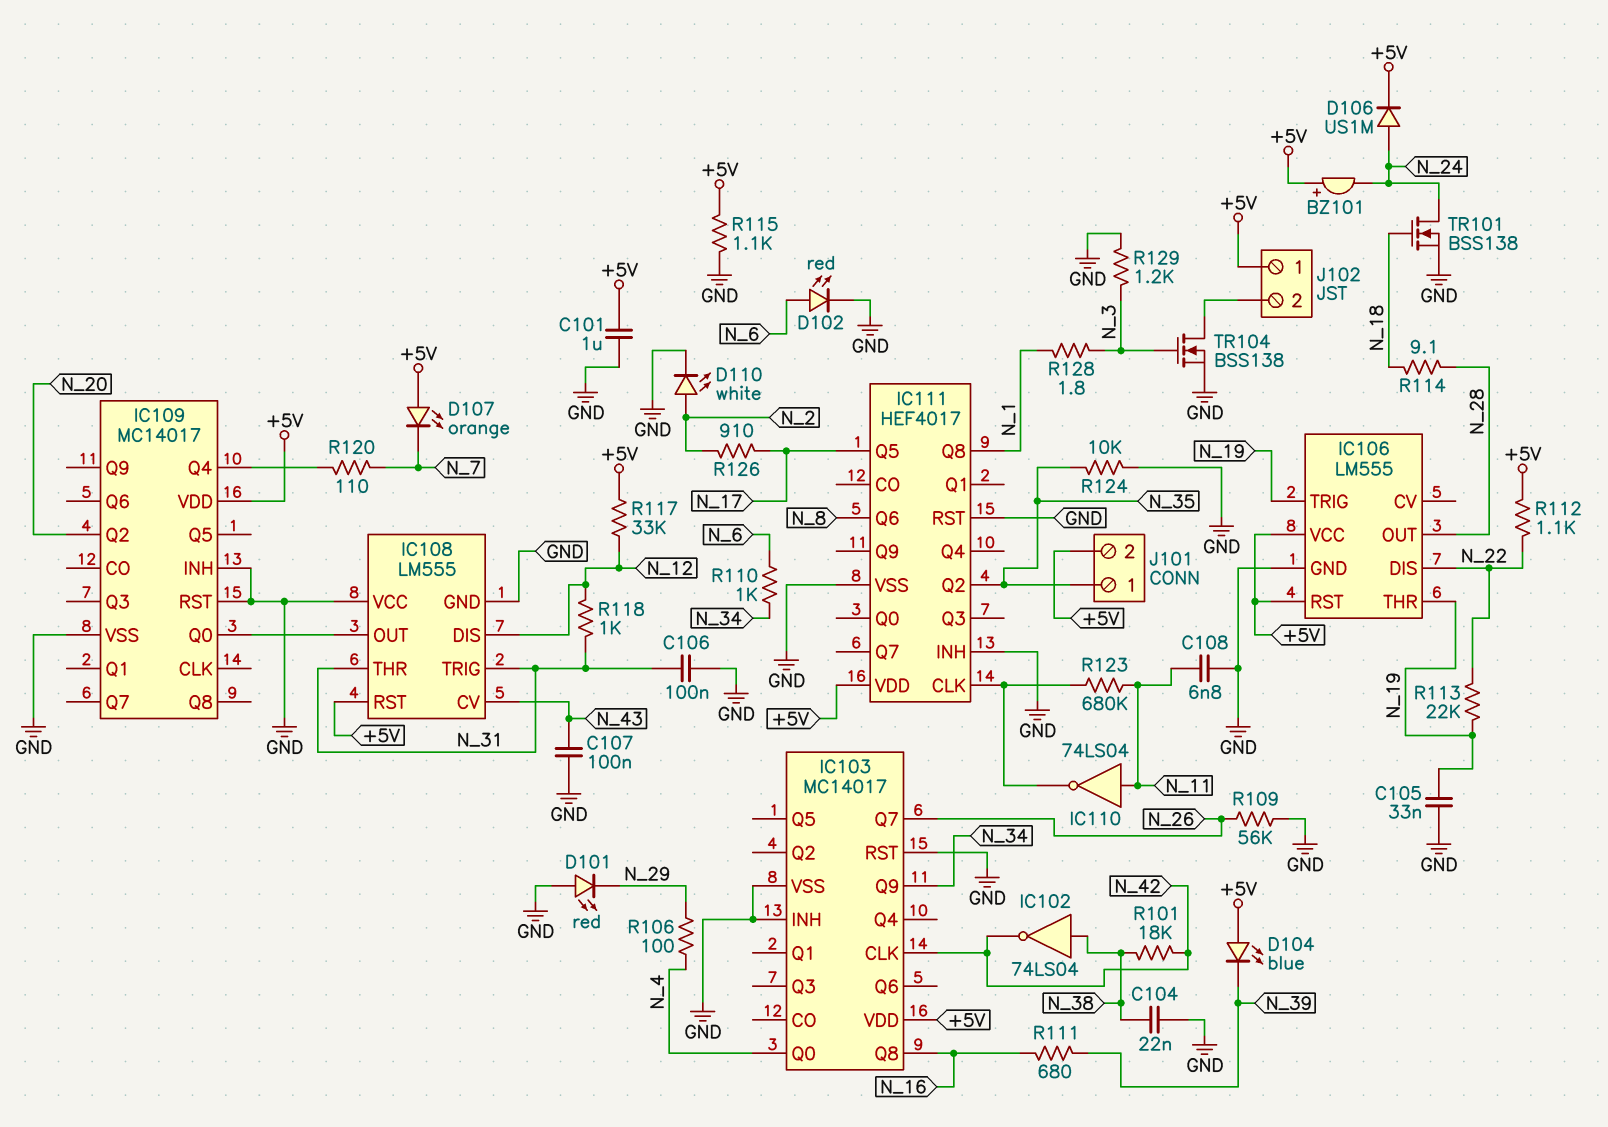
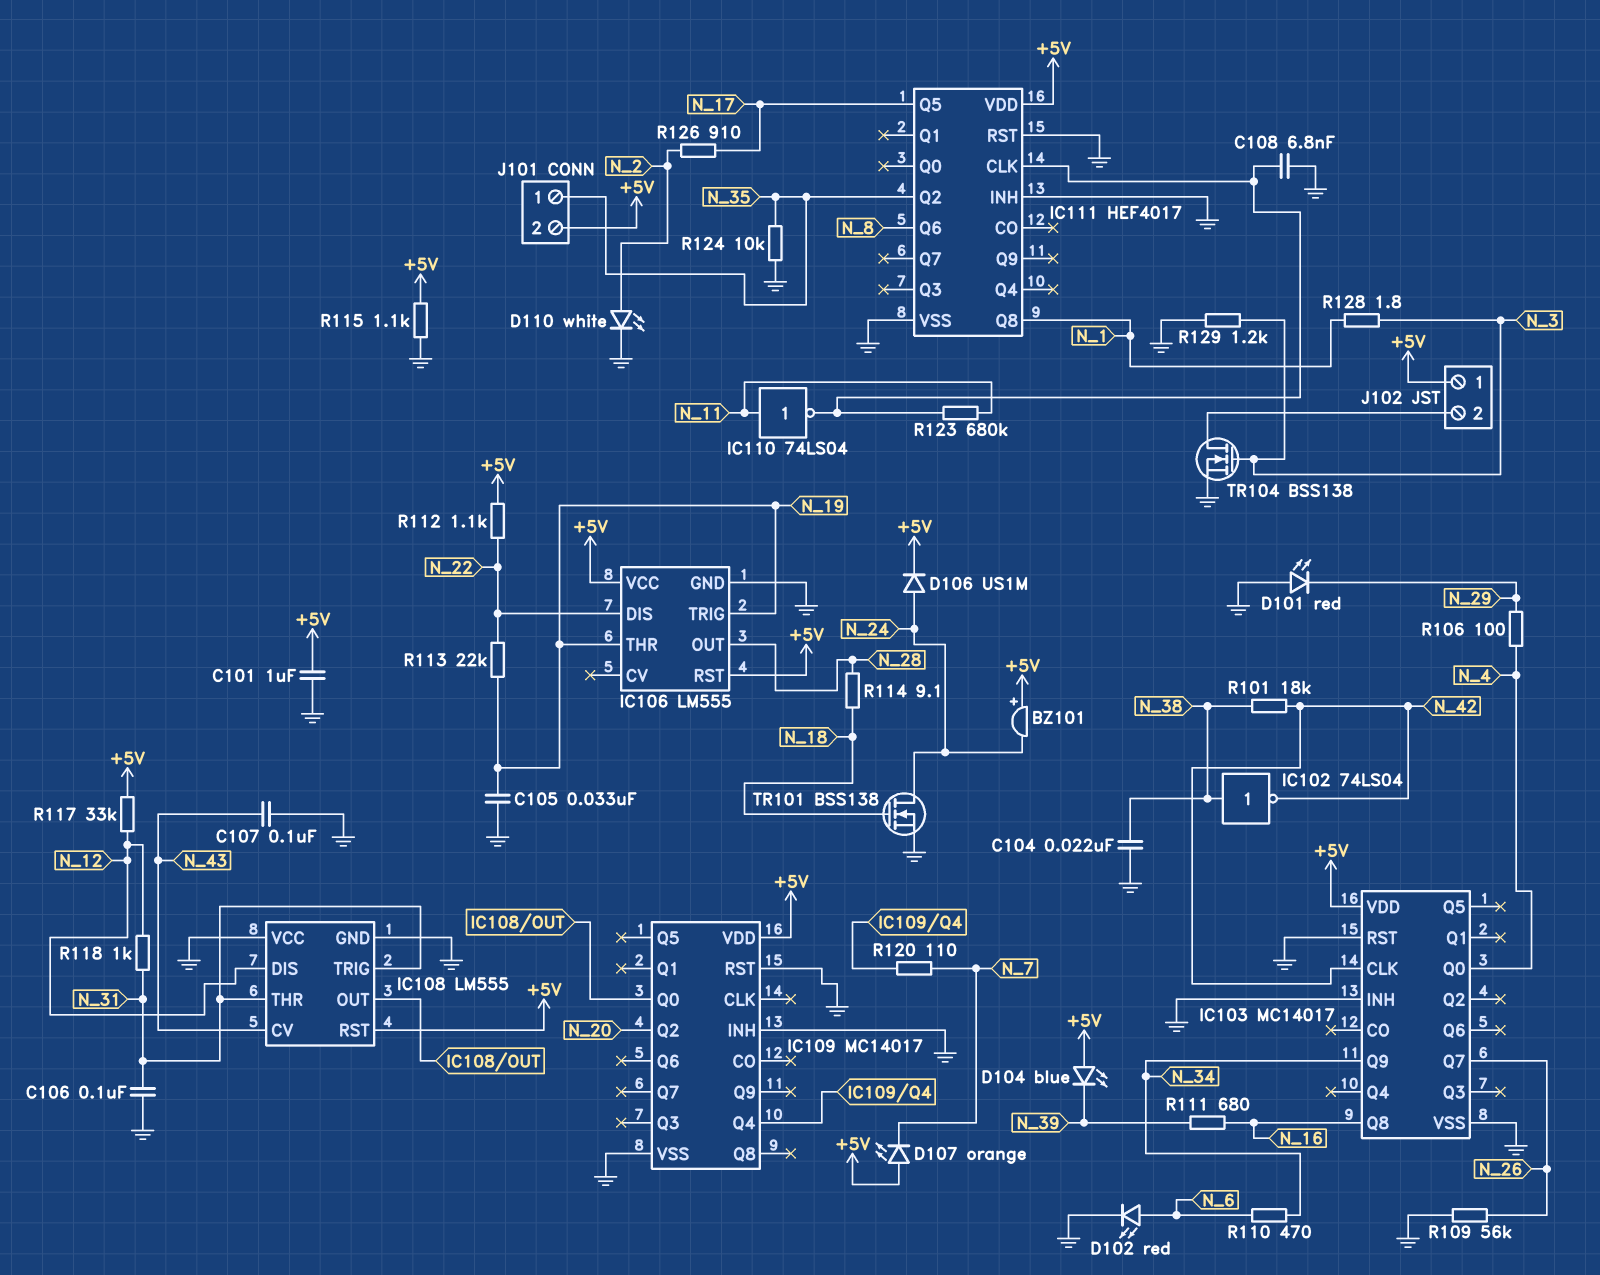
C108: 6.8nF (GND, N_11) -> 6.8nF (GND, IC111/CLK)
R110: 1k (N_6, N_34) -> 470 (N_6, N_34)

